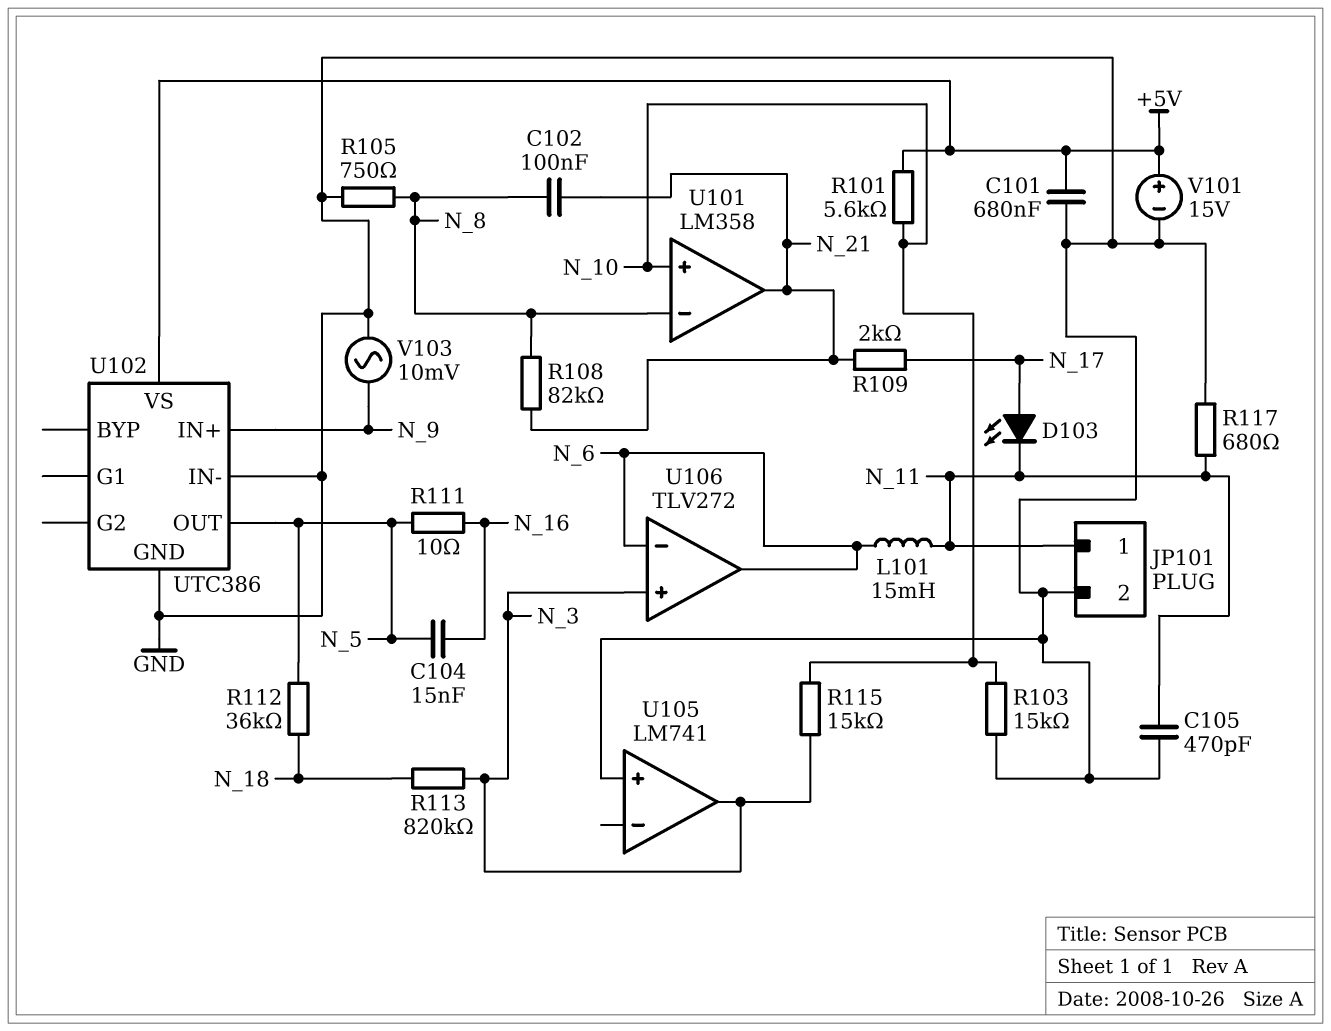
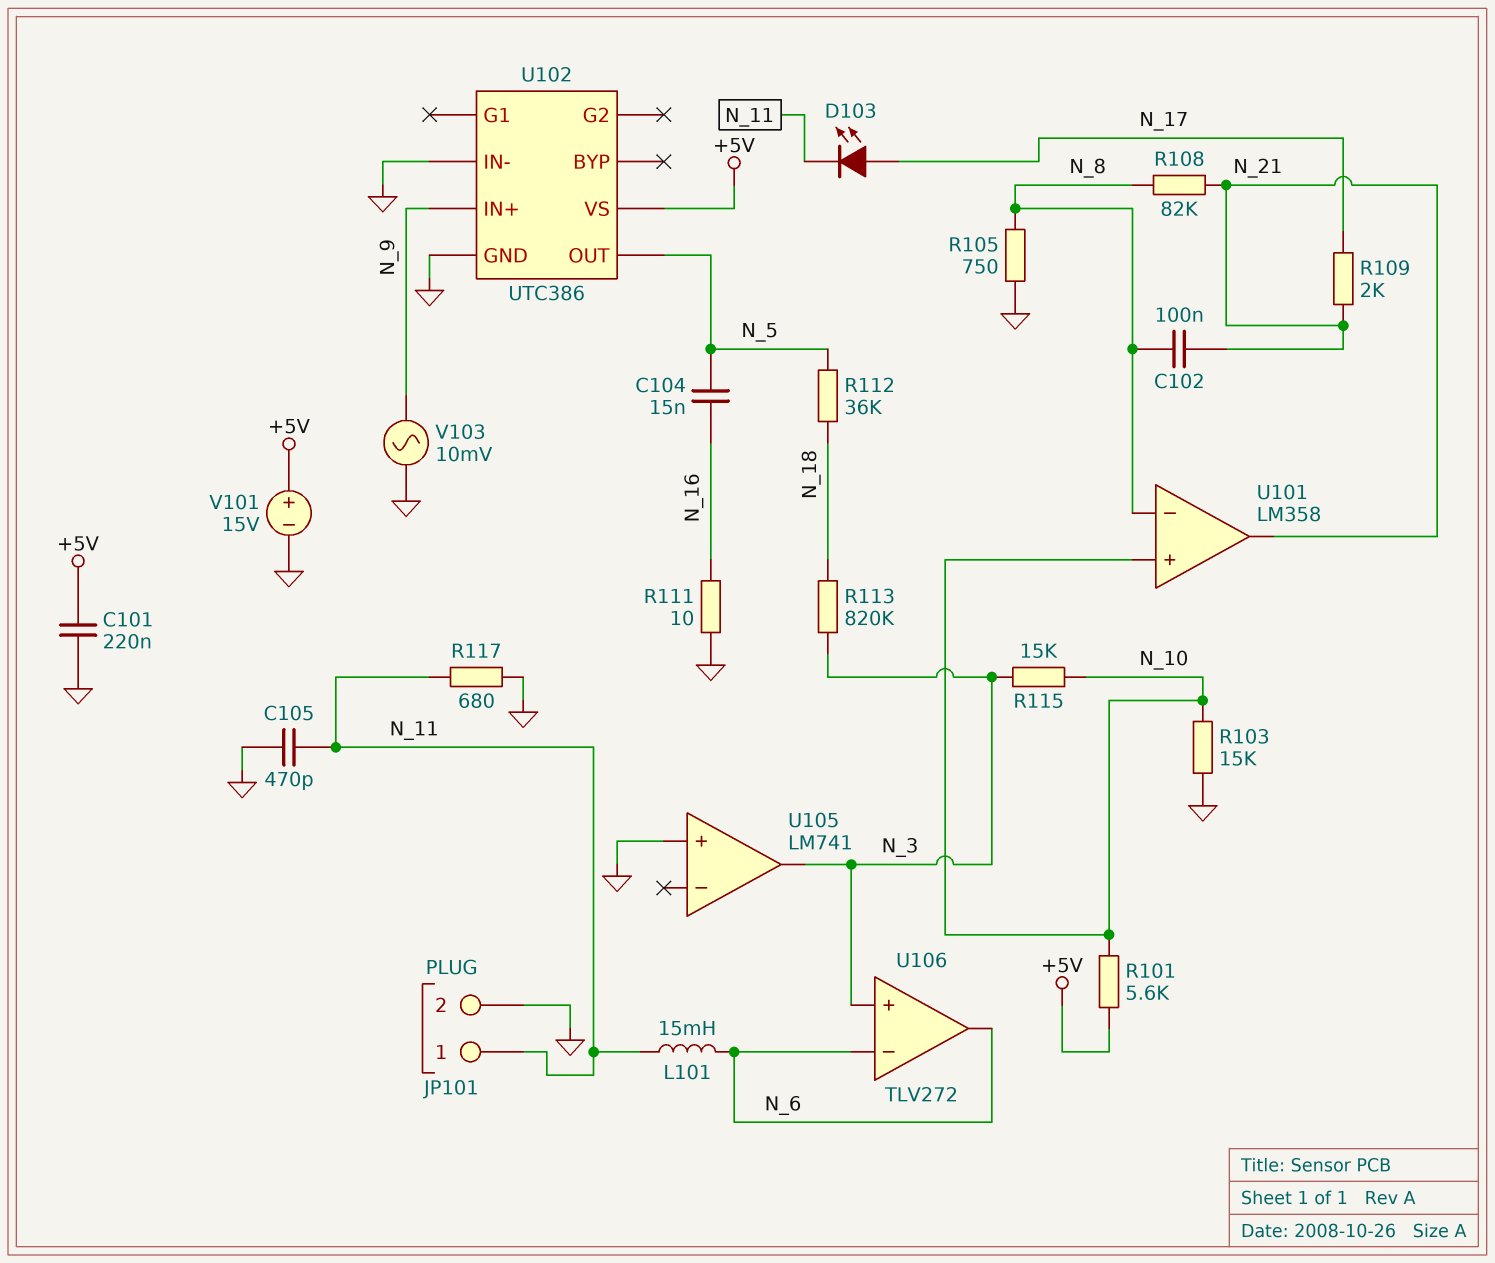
C101: 680nF (+5V, GND) -> 220nF (+5V, GND)
R111: 10 (N_5, N_16) -> 10 (GND, N_16)

